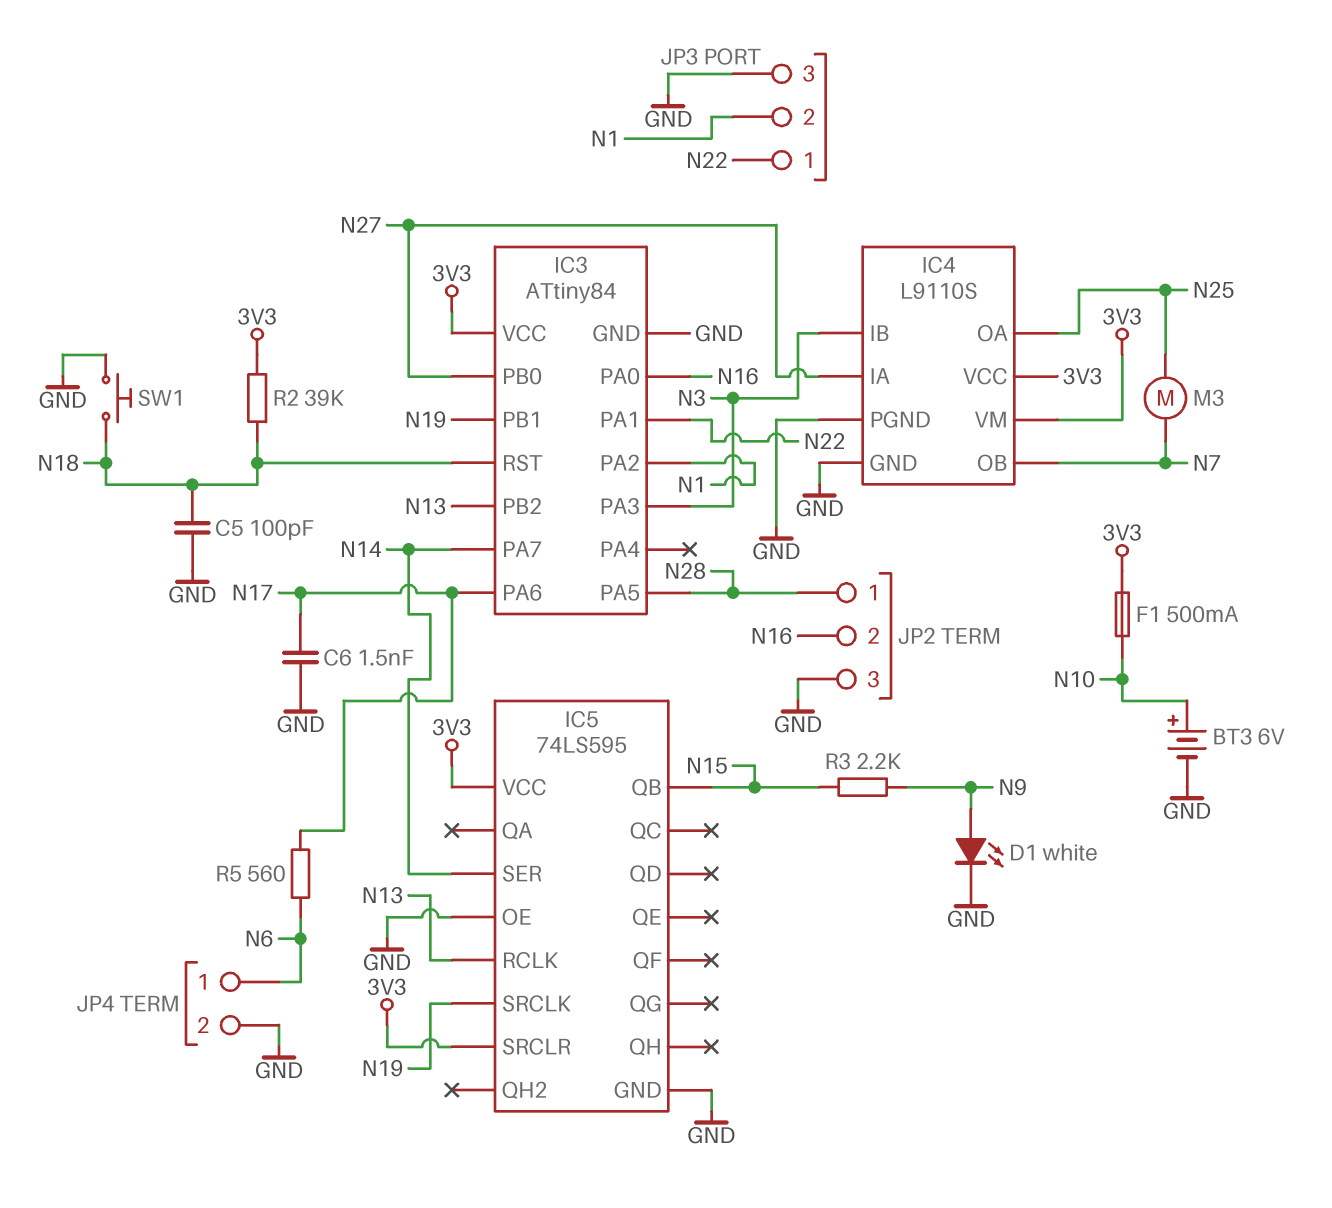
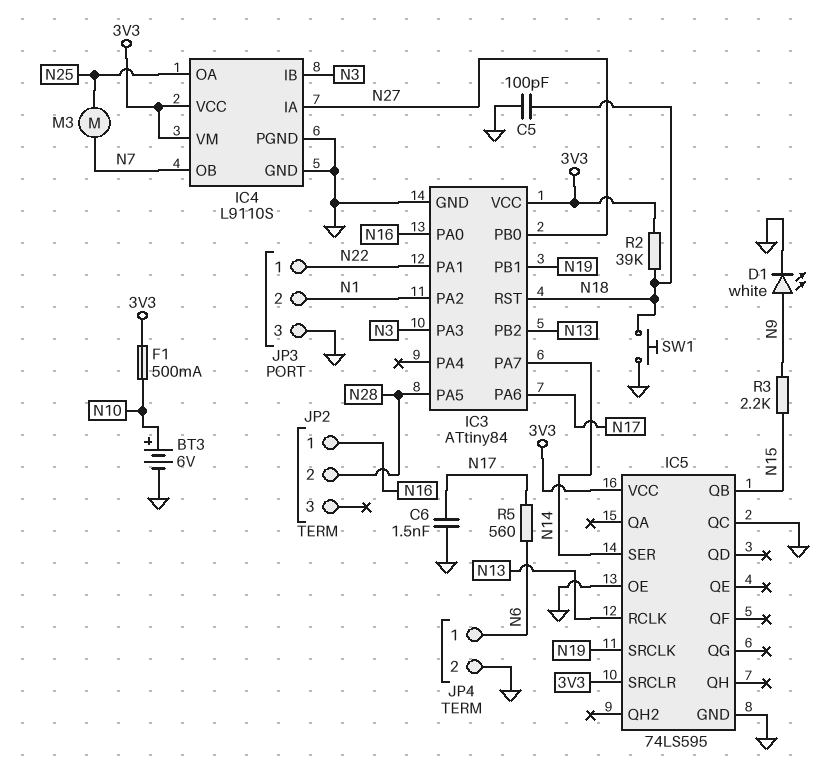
IC5 pin QC: none -> GND
JP2 pin 1: N28 -> N16
JP2 pin 2: N16 -> N28
JP2 pin 3: GND -> none

